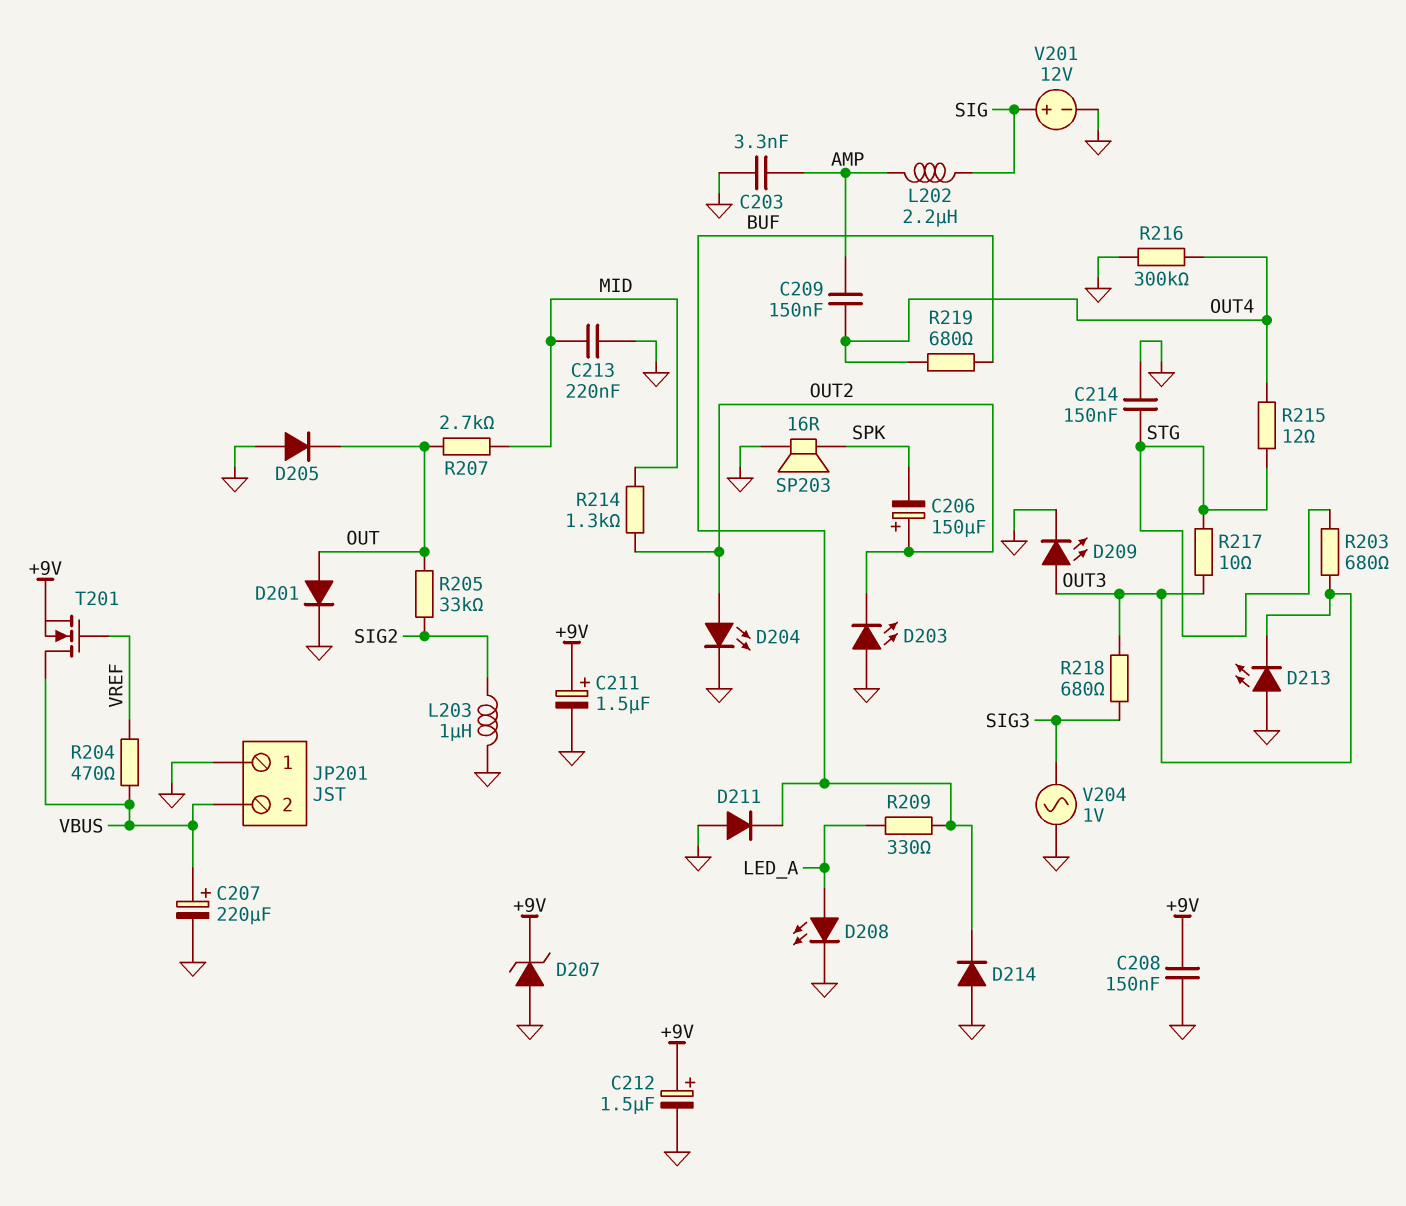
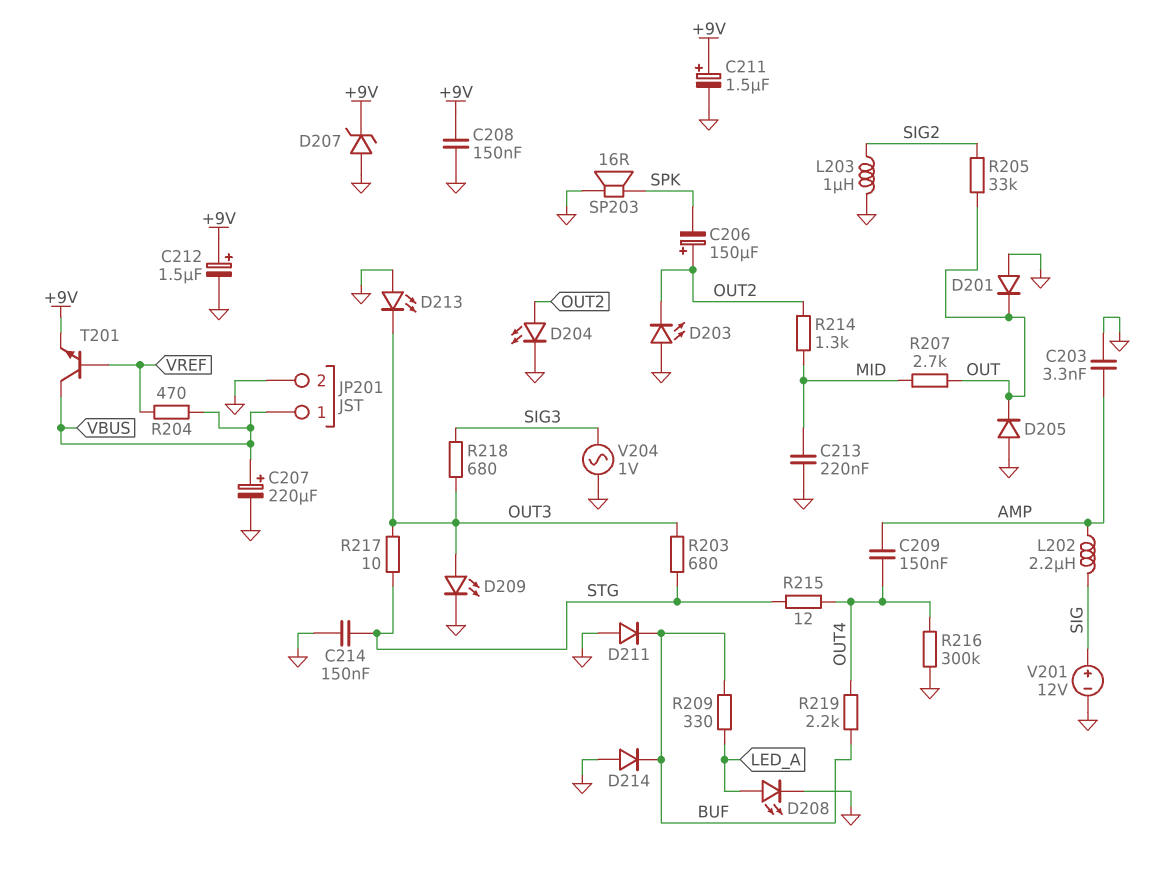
D201: diode (A OUT, K GND) -> diode (A GND, K OUT)
JP201 pin 1: GND -> VBUS
JP201 pin 2: VBUS -> GND
R219: 680 (BUF, OUT4) -> 2.2k (BUF, OUT4)
T201: NMOS (G VREF, D VBUS, S +9V) -> NPN (B VREF, C VBUS, E +9V)

